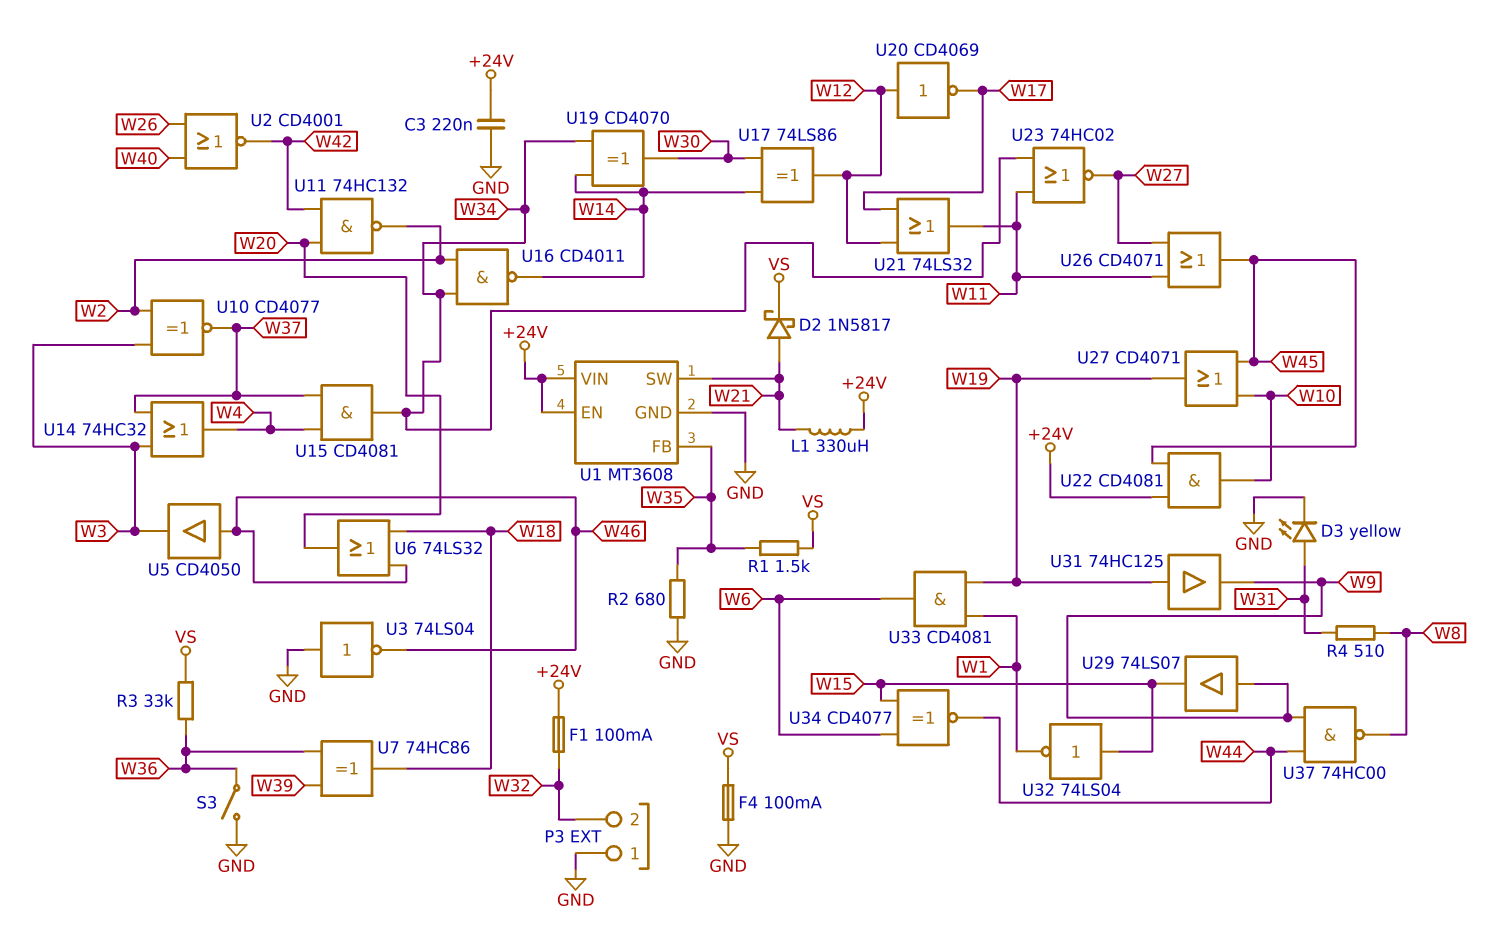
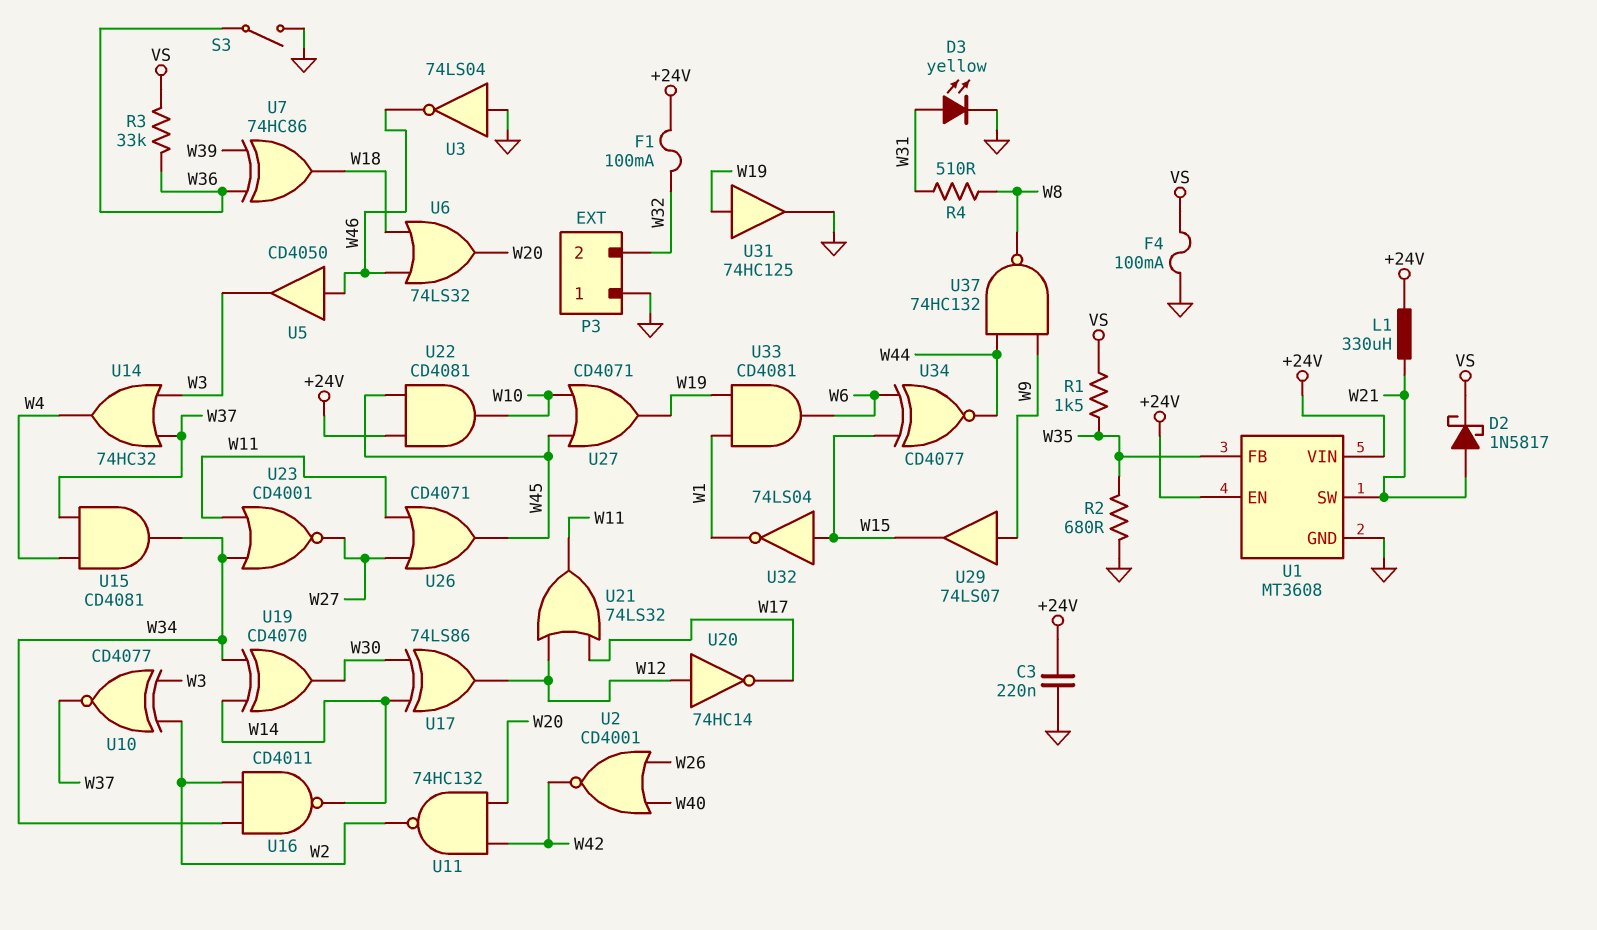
U20: NOT CD4069 (in W12, out W17) -> NOT 74HC14 (in W12, out W17)
U23: NOR 74HC02 (in W11, in W34, out W27) -> NOR CD4001 (in W11, in W34, out W27)
U31: buffer 74HC125 (in W19, out W9) -> buffer 74HC125 (in W19, out GND)
U37: NAND 74HC00 (in W9, in W44, out W8) -> NAND 74HC132 (in W9, in W44, out W8)

